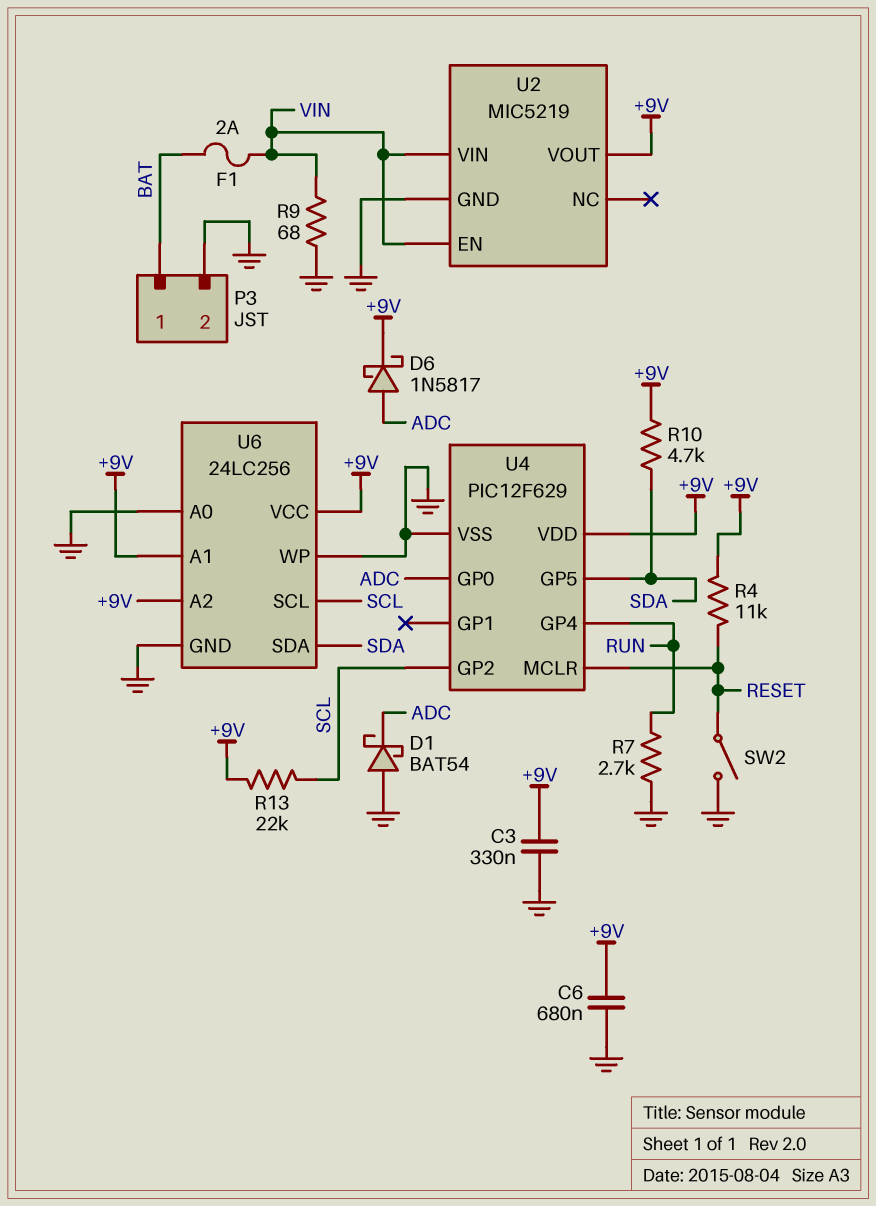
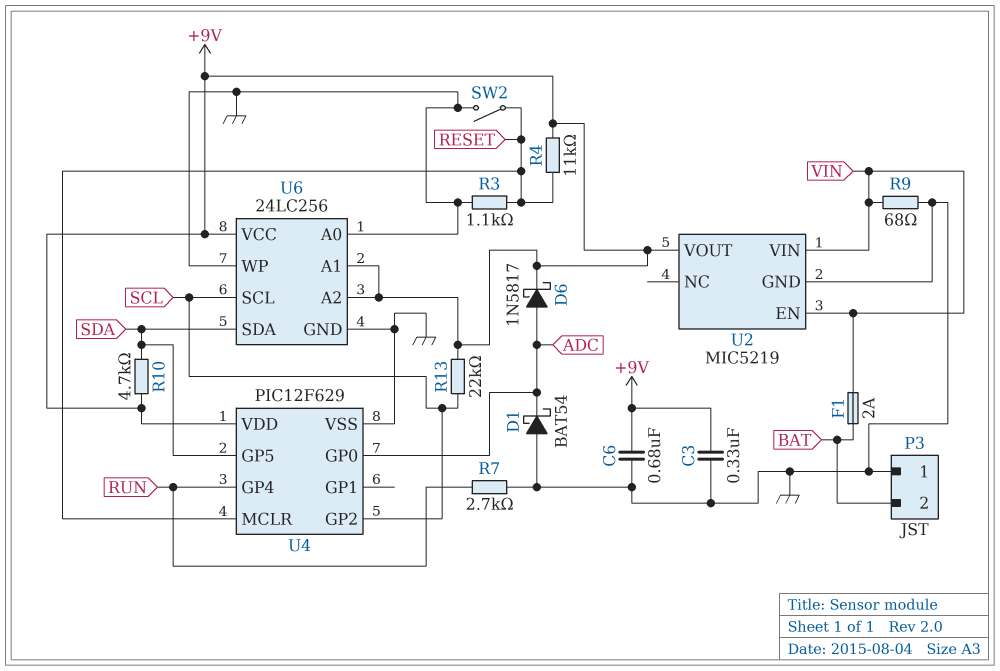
P3 pin 1: BAT -> GND
P3 pin 2: GND -> BAT
R3: none -> 1.1k (GND, RESET)

